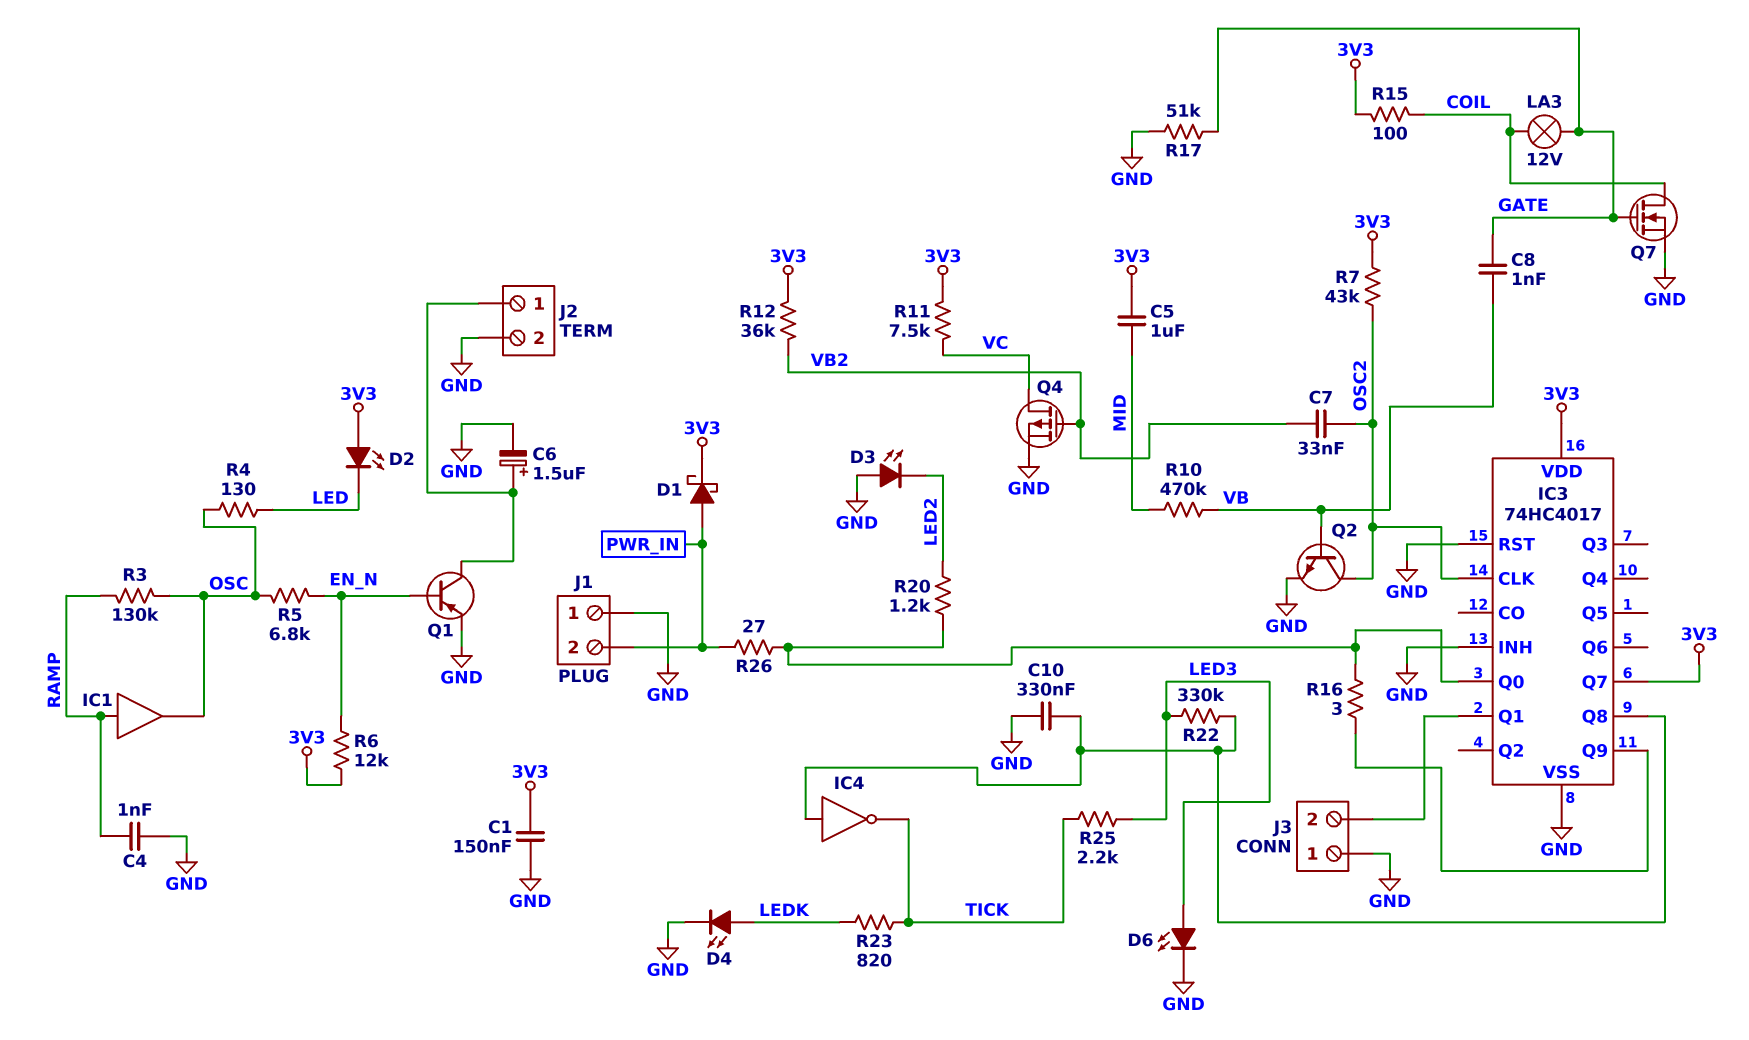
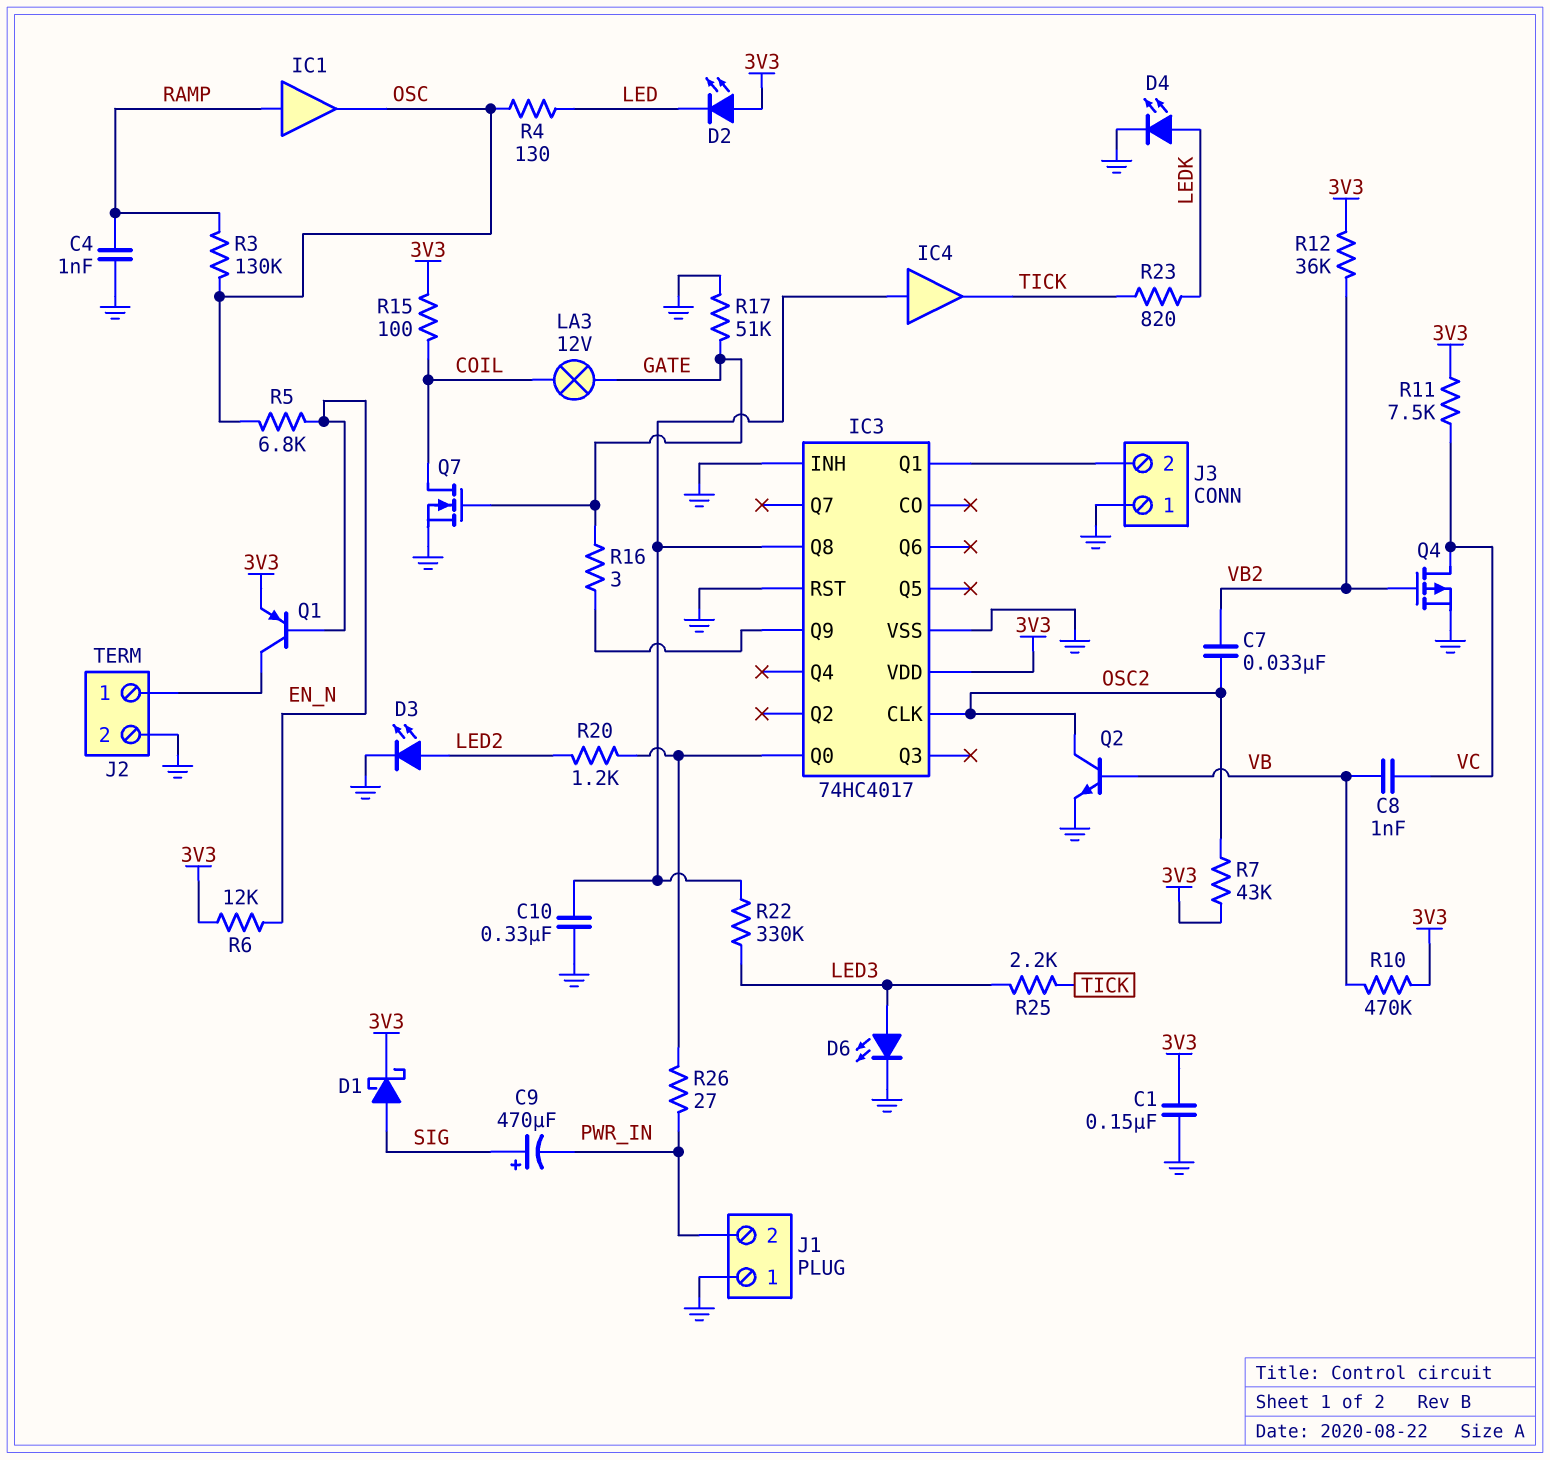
C5: 1uF (3V3, MID) -> none
C6: 1.5uF (plus J2/1, minus GND) -> none
C8: 1nF (GATE, VB) -> 1nF (VB, VC)
C9: none -> 470uF (plus SIG, minus PWR_IN)
D1: schottky (A PWR_IN, K 3V3) -> schottky (A SIG, K 3V3)
D3: LED (A GND, K LED2) -> LED (A LED2, K GND)
IC3 pin Q7: 3V3 -> none
IC4: NOT (in IC3/Q8, out TICK) -> buffer (in IC3/Q8, out TICK)
Q1: PNP (B EN_N, C J2/1, E GND) -> PNP (B EN_N, C J2/1, E 3V3)
R10: 470k (MID, VB) -> 470k (3V3, VB)
R16: 3 (IC3/Q0, IC3/Q9) -> 3 (GATE, IC3/Q9)

